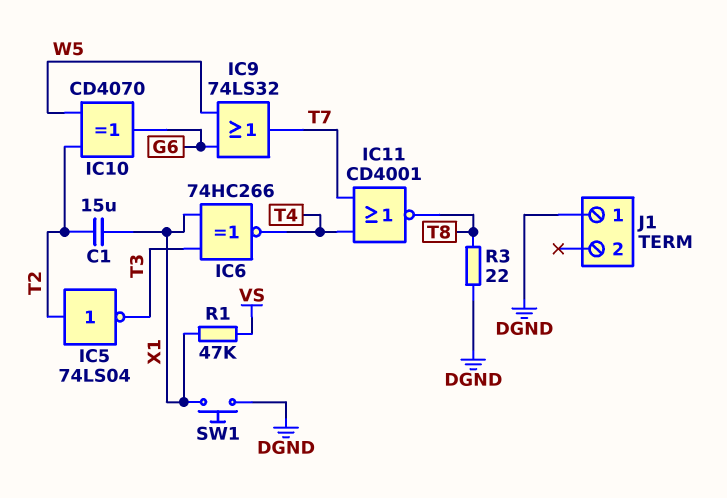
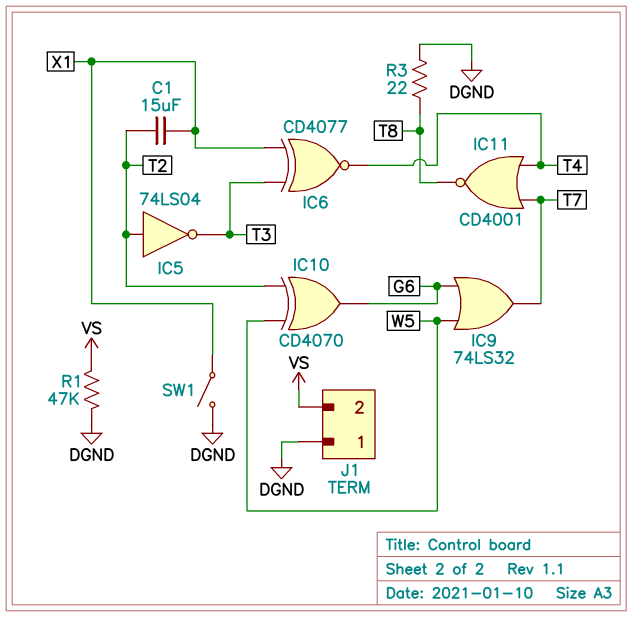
IC6: XNOR 74HC266 (in T3, in X1, out T4) -> XNOR CD4077 (in T3, in X1, out T4)
J1 pin 2: none -> VS
R1: 47k (VS, X1) -> 47k (DGND, VS)
SW1: button (DGND, X1) -> switch (DGND, X1)

